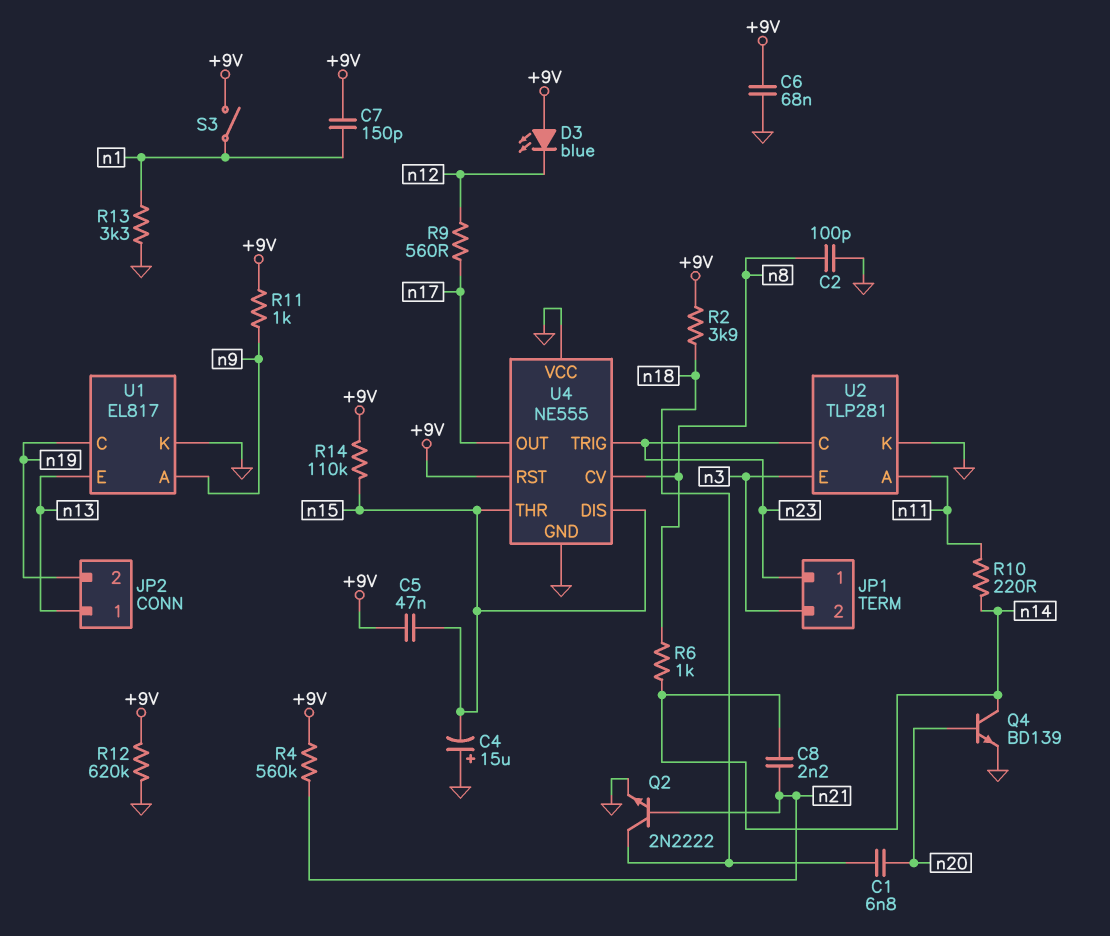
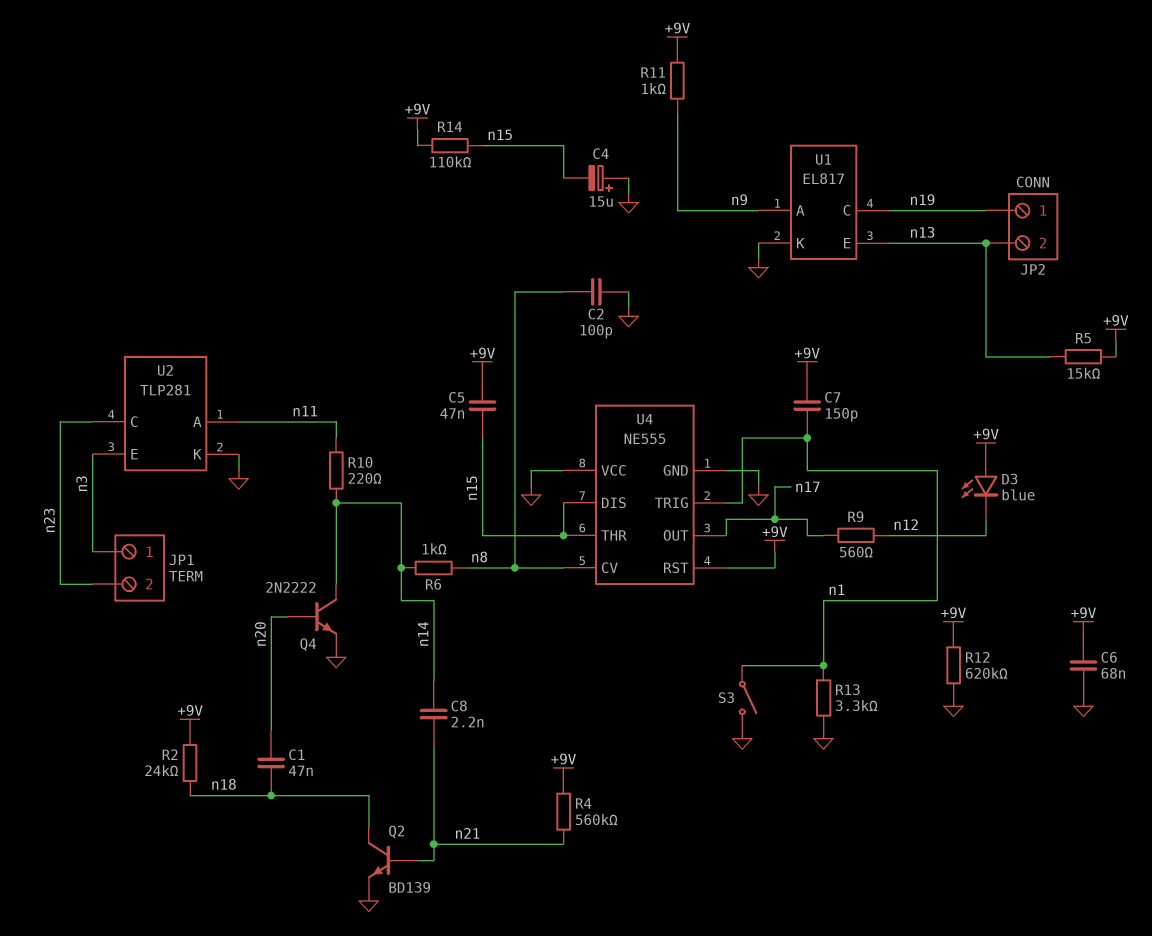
C1: 6.8nF (n18, n20) -> 47nF (n18, n20)
JP1 pin 1: n23 -> n3
JP1 pin 2: n3 -> n23
JP2 pin 1: n13 -> n19
JP2 pin 2: n19 -> n13
Q2: NPN 2N2222 (B n21, C n18, E GND) -> NPN BD139 (B n21, C n18, E GND)
Q4: NPN BD139 (B n20, C n14, E GND) -> NPN 2N2222 (B n20, C n14, E GND)
R2: 3.9k (+9V, n18) -> 24k (+9V, n18)
R5: none -> 15k (+9V, n13)
S3: switch (+9V, n1) -> switch (GND, n1)
U4 pin TRIG: n23 -> n1

